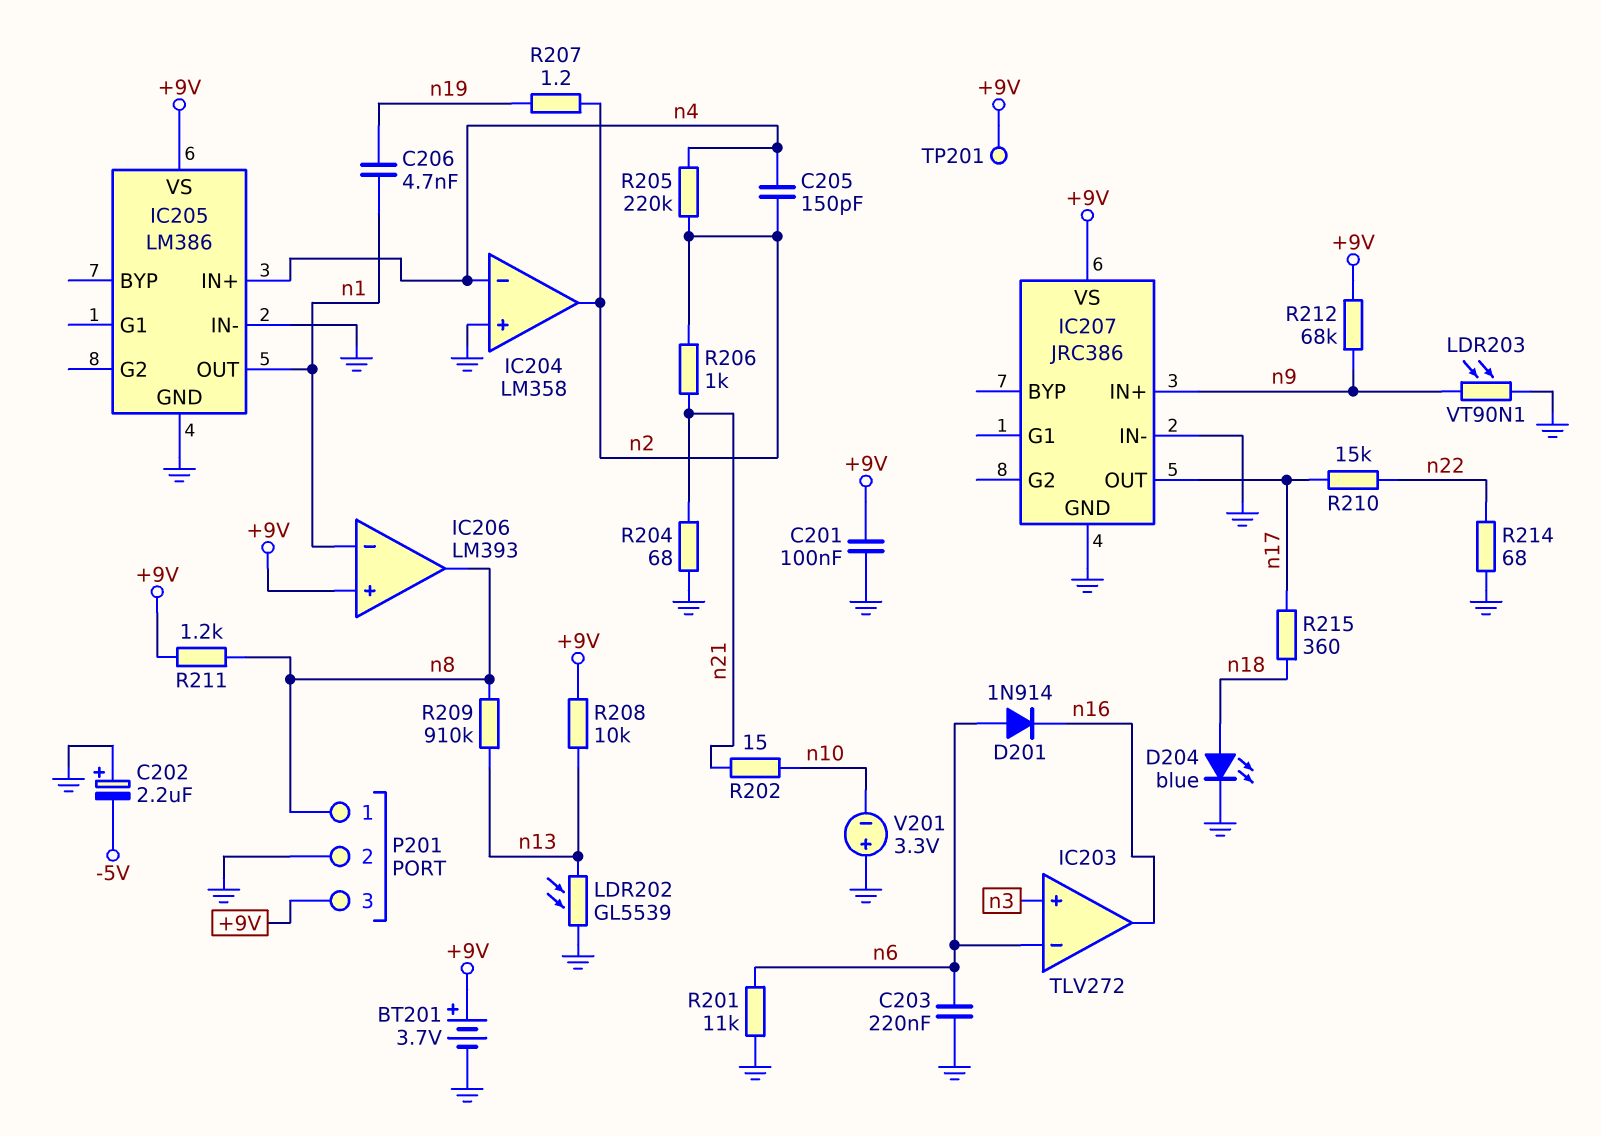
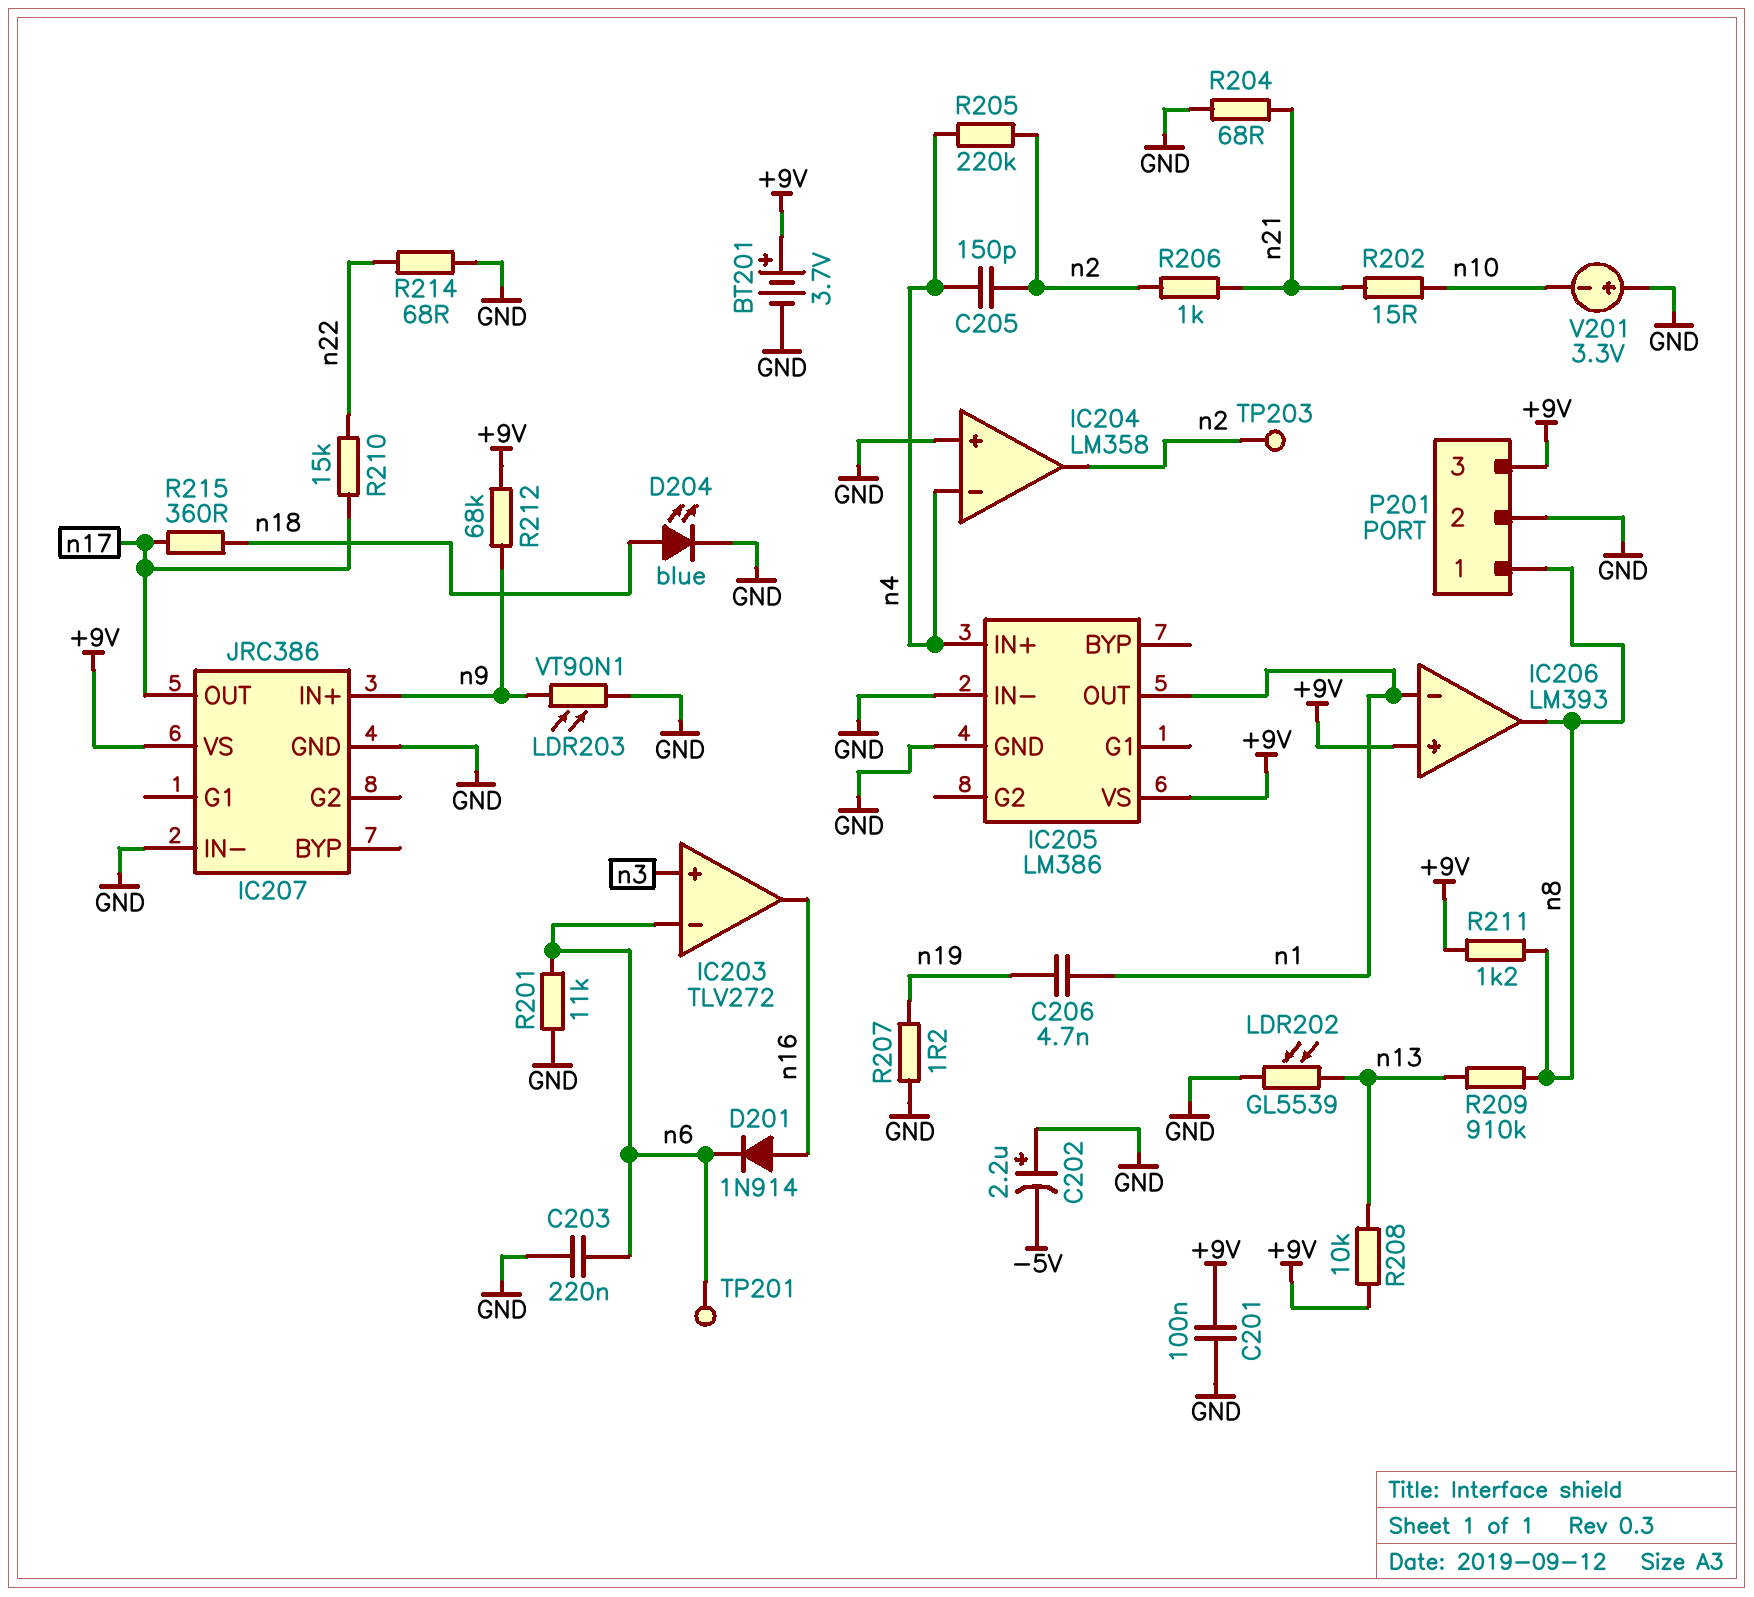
D201: diode 1N914 (A n6, K n16) -> diode 1N914 (A n16, K n6)
R207: 1.2 (n2, n19) -> 1.2 (GND, n19)
TP201: test point (+9V) -> test point (n6)
TP203: none -> test point (n2)

